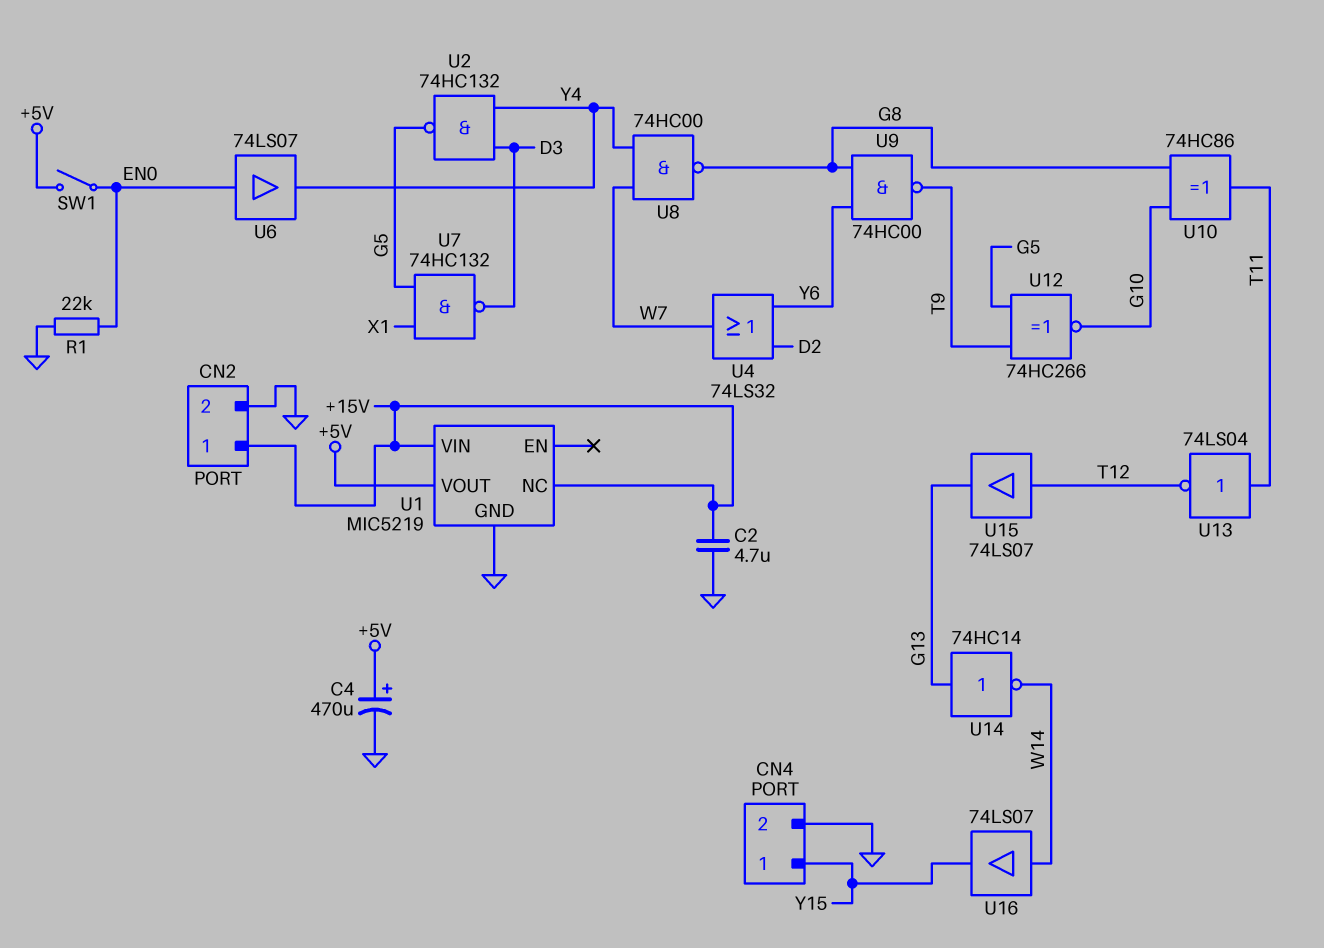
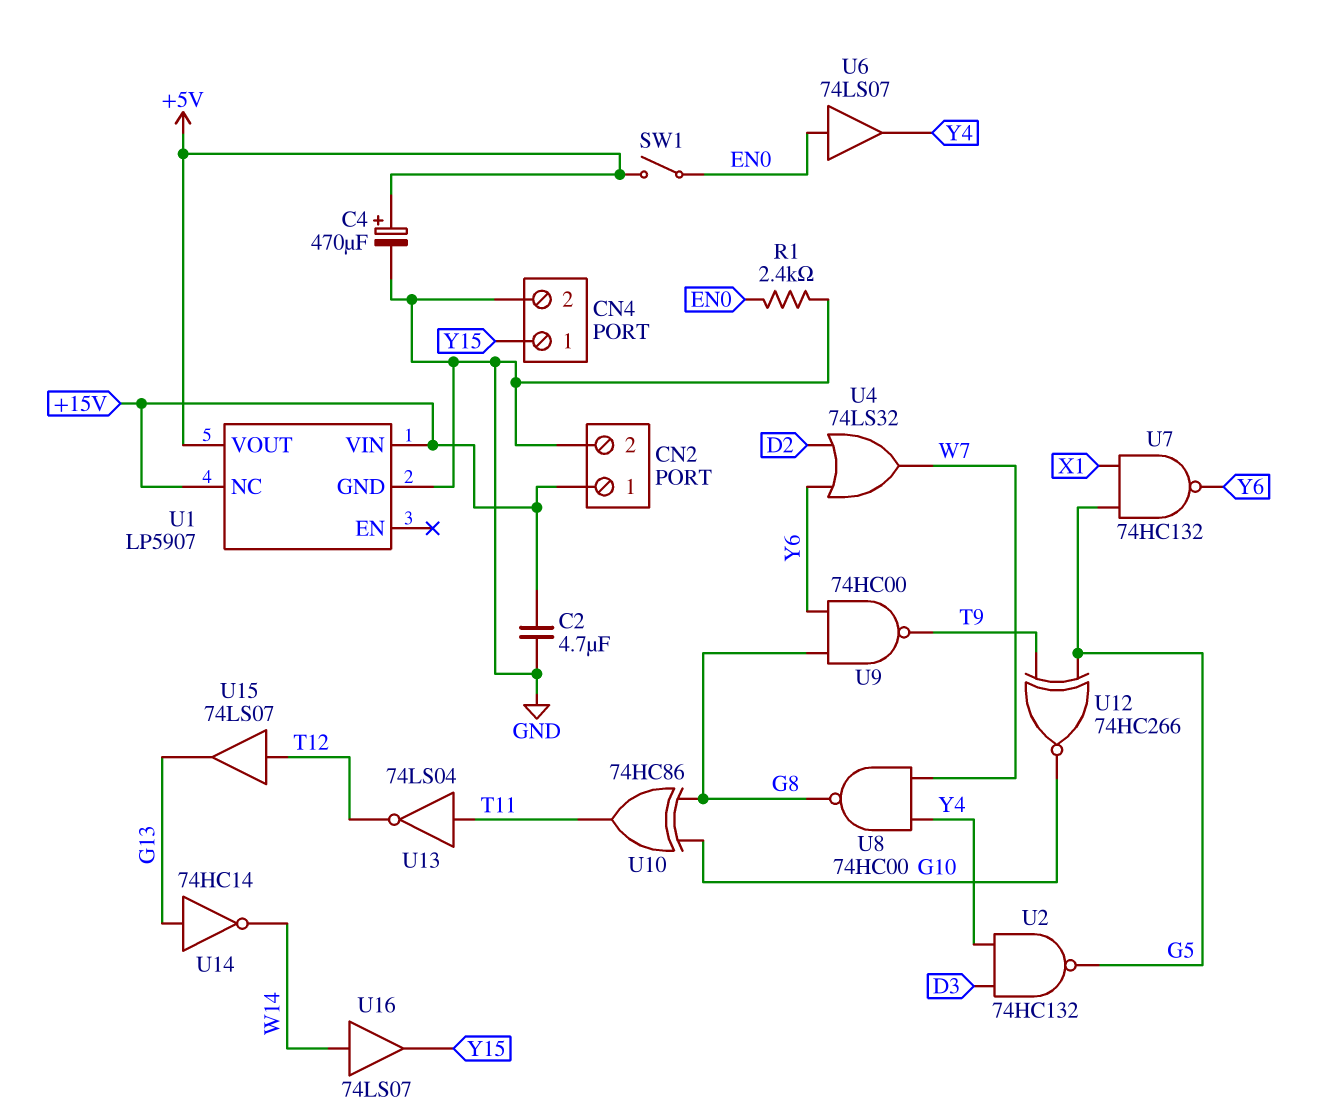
R1: 22k (EN0, GND) -> 2.4k (EN0, GND)
U1: MIC5219 -> LP5907
U7: NAND 74HC132 (in G5, in X1, out D3) -> NAND 74HC132 (in G5, in X1, out Y6)

